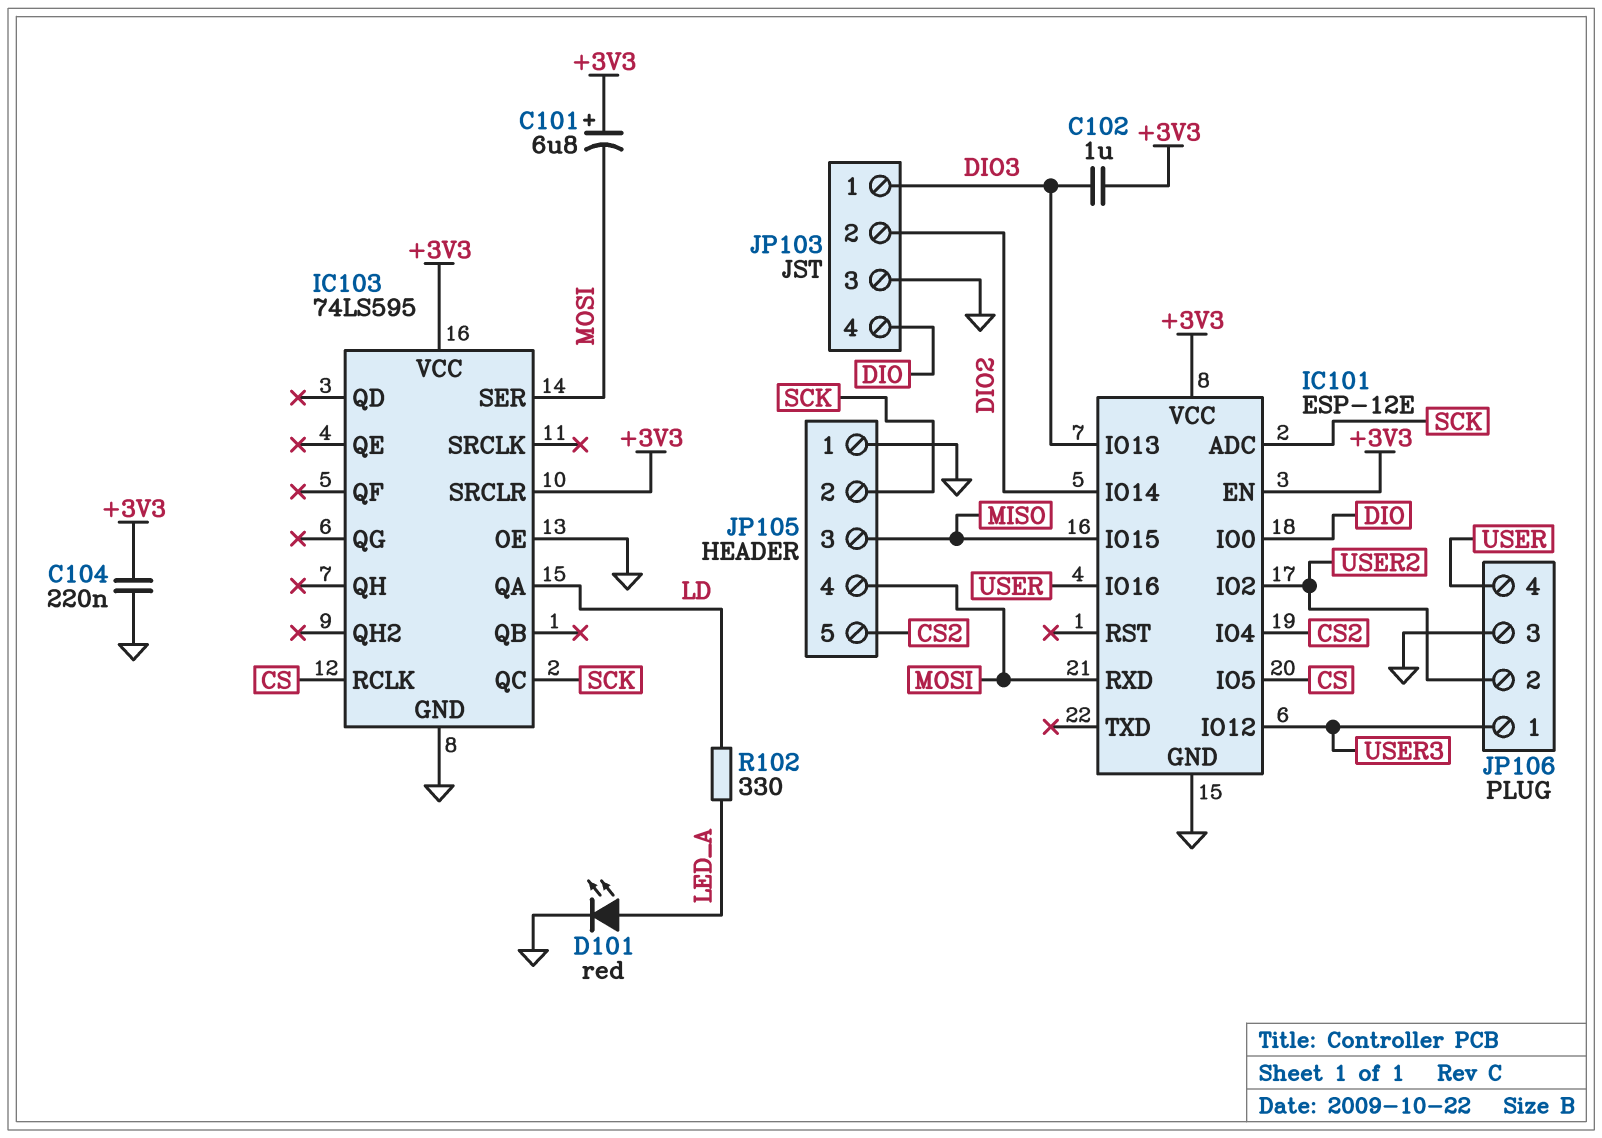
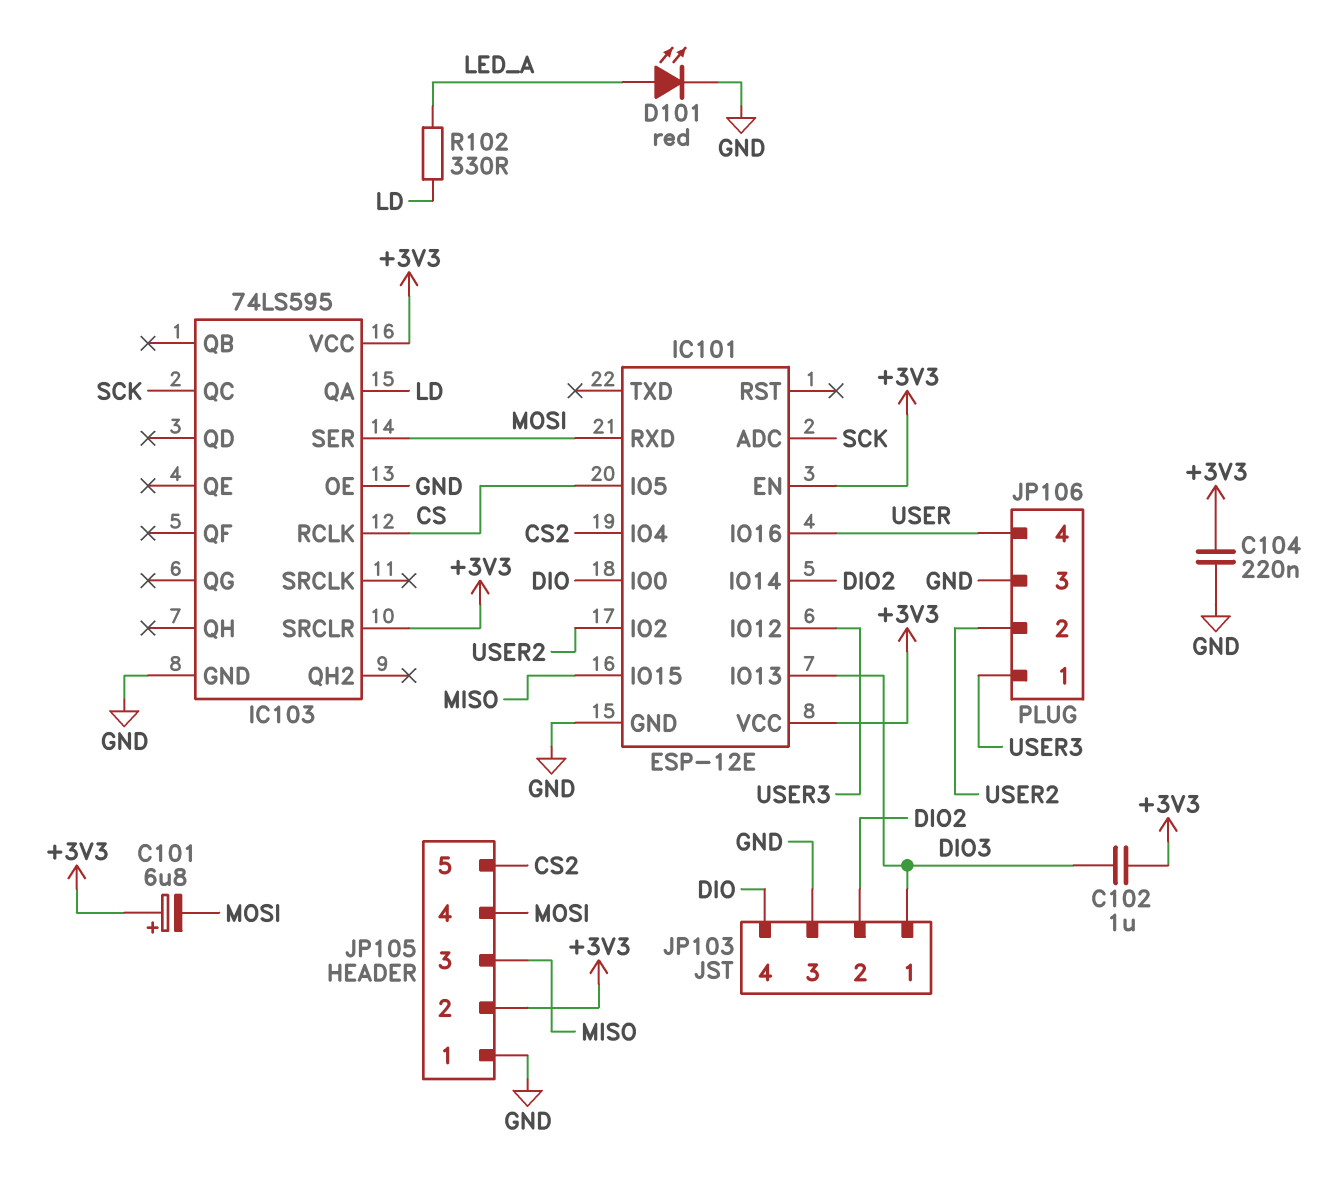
JP105 pin 2: SCK -> +3V3

